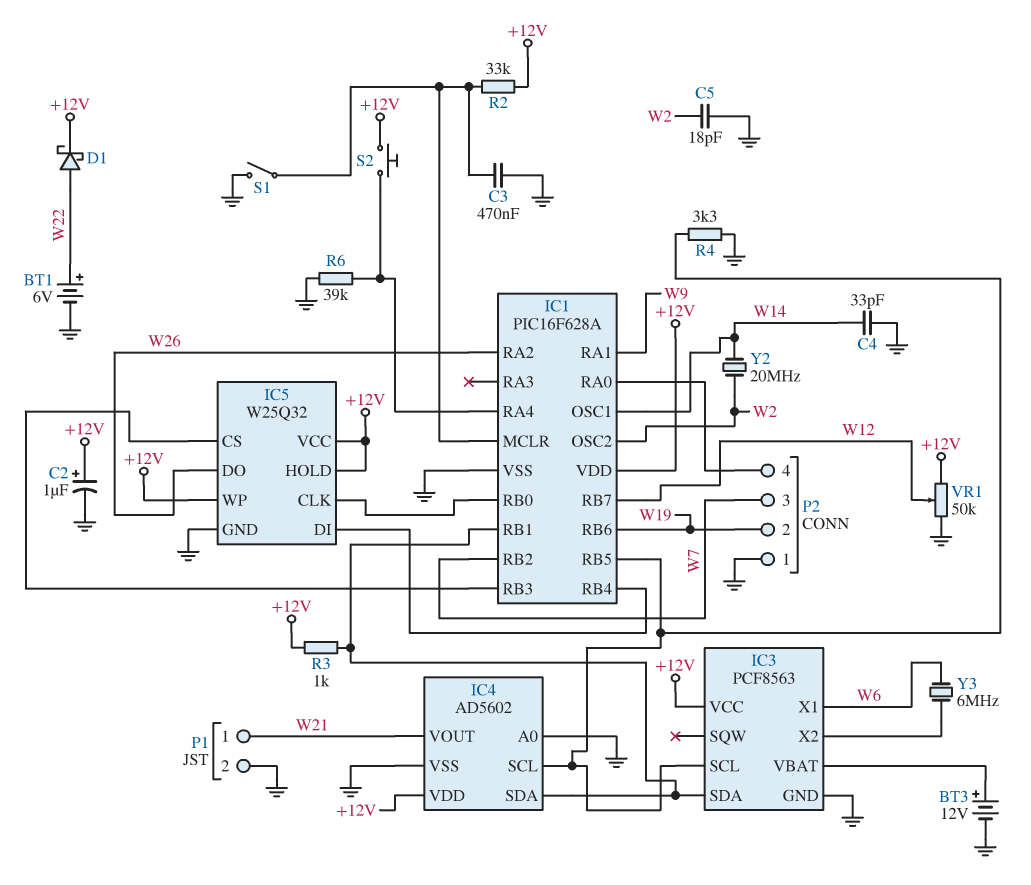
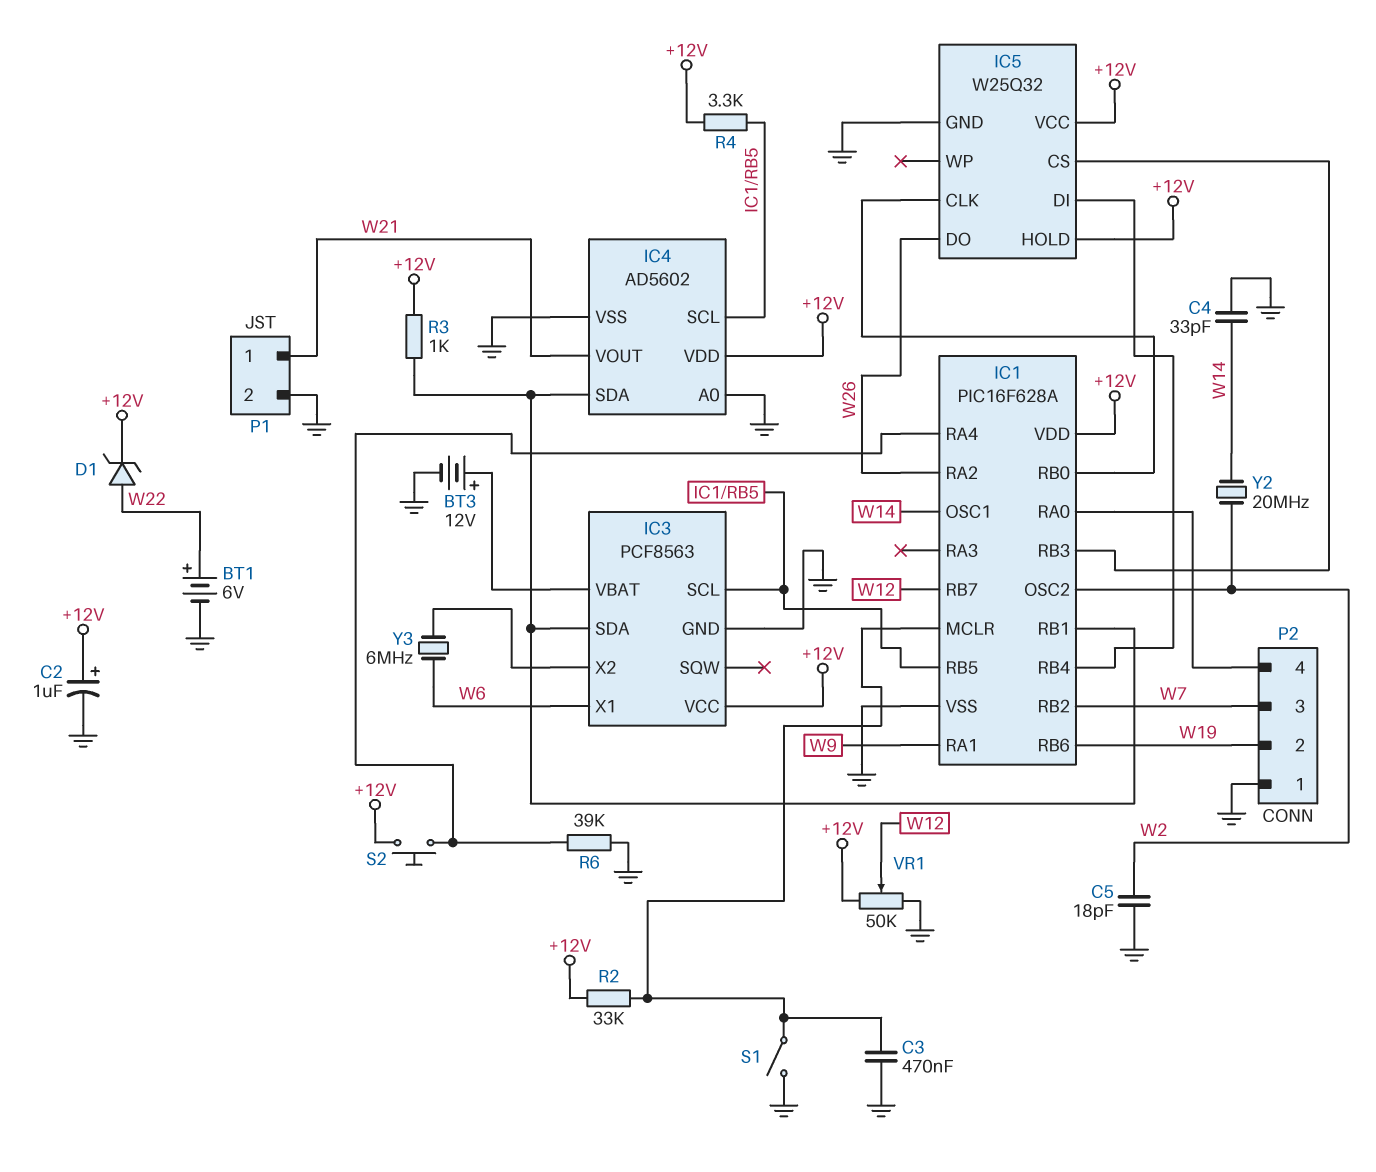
D1: schottky (A W22, K +12V) -> zener (A W22, K +12V)
IC5 pin WP: +12V -> none
R4: 3.3k (GND, IC1/RB5) -> 3.3k (+12V, IC1/RB5)

